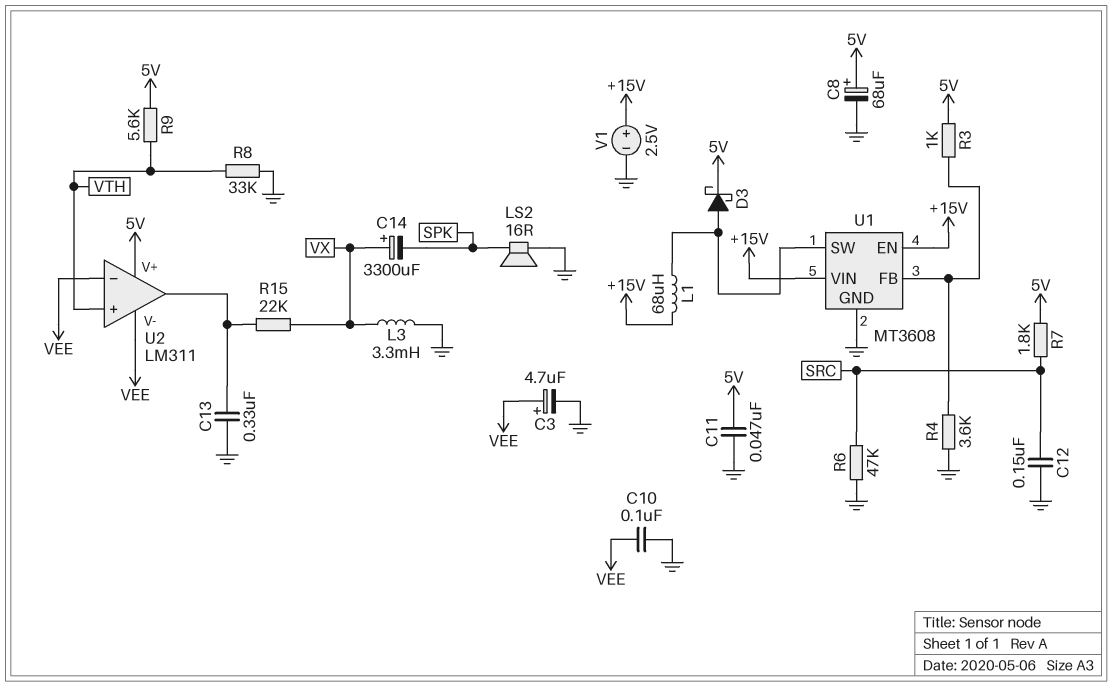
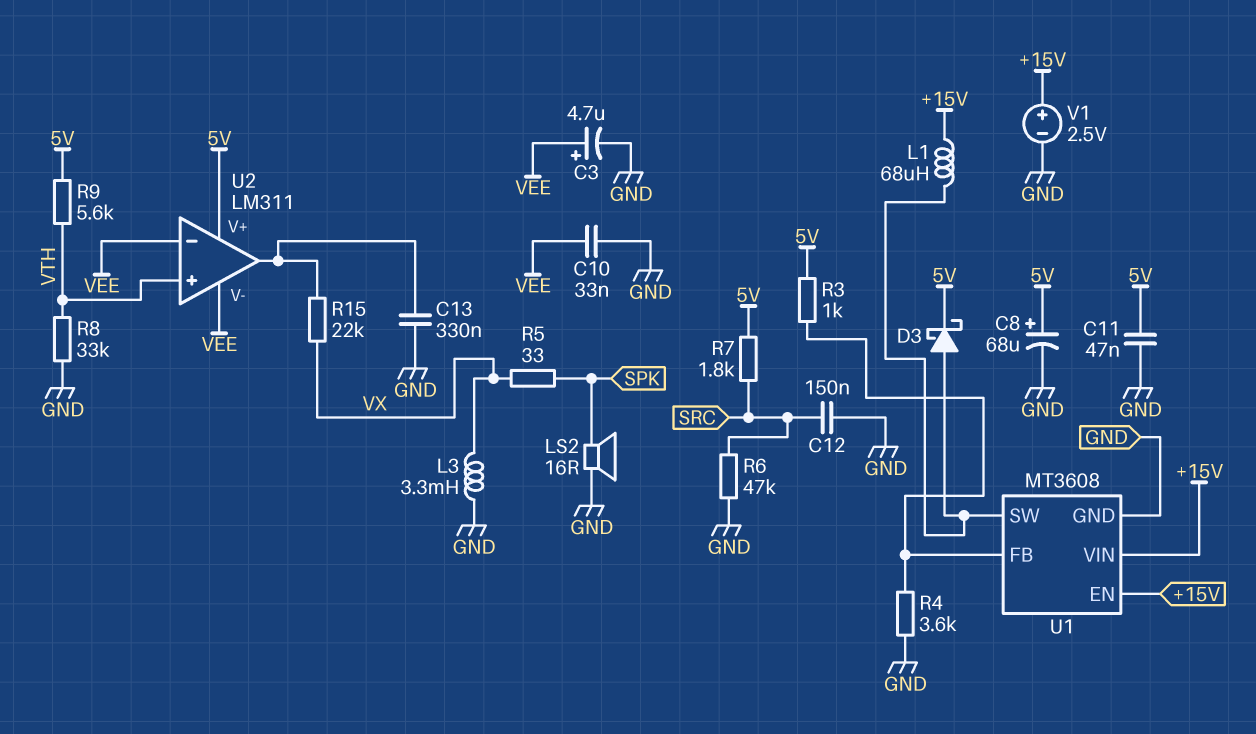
C10: 100nF (GND, VEE) -> 33nF (GND, VEE)
C14: 3300uF (plus VX, minus SPK) -> none
R5: none -> 33 (SPK, VX)

